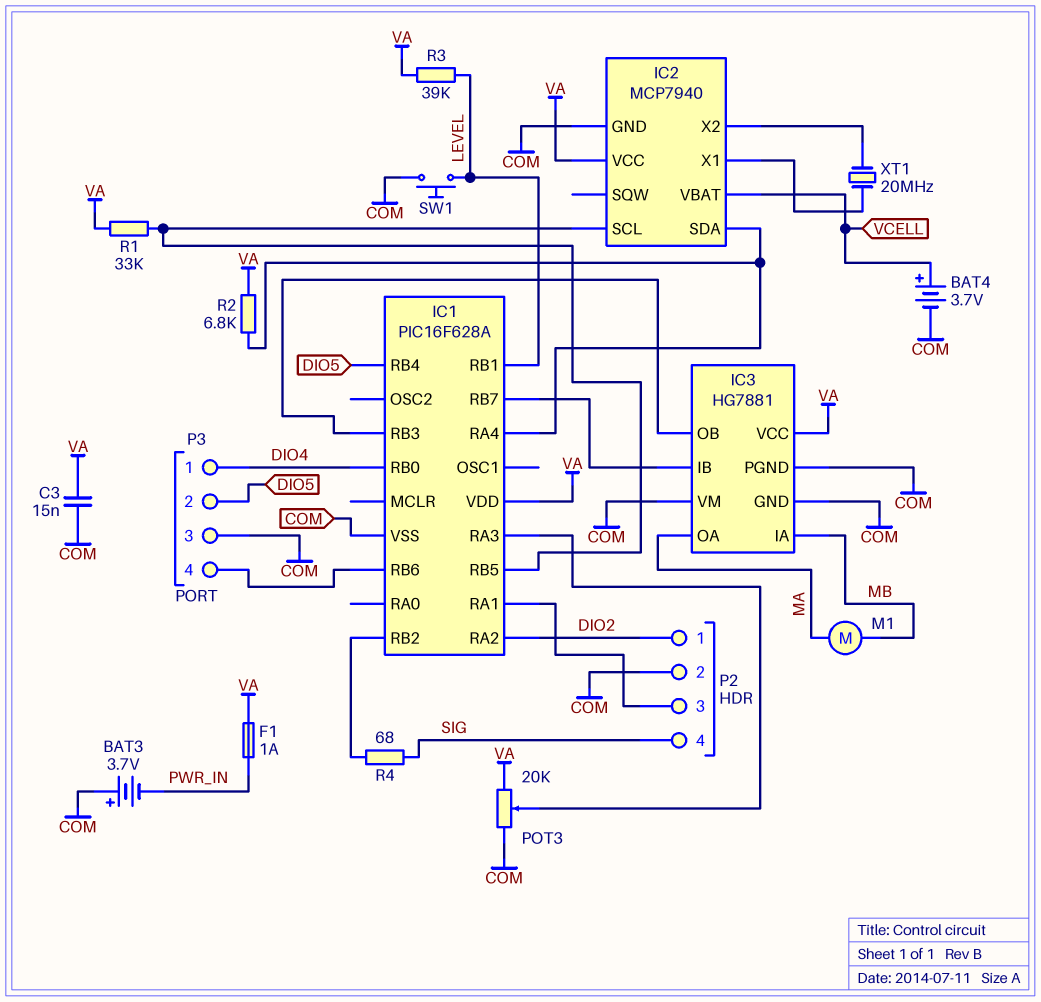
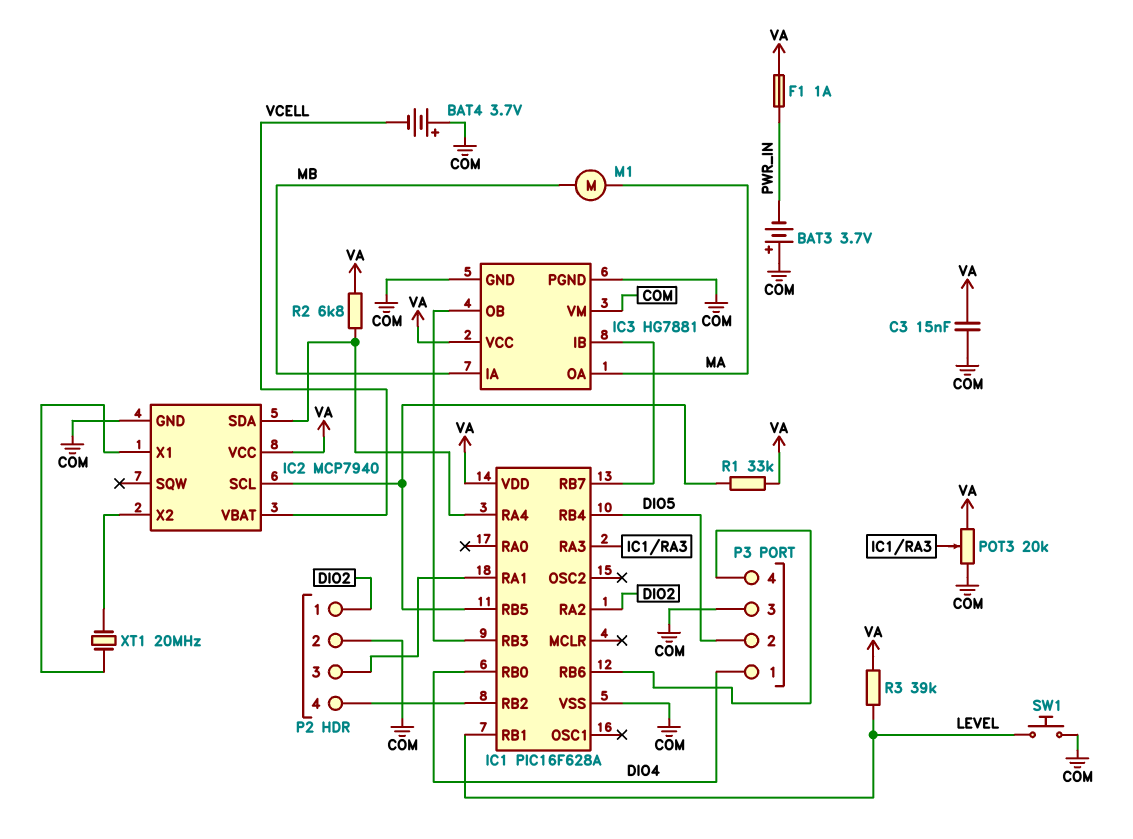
BAT4: 3.7V (plus VCELL, minus COM) -> 3.7V (plus COM, minus VCELL)
P2 pin 4: SIG -> IC1/RB2
R4: 68 (IC1/RB2, SIG) -> none

